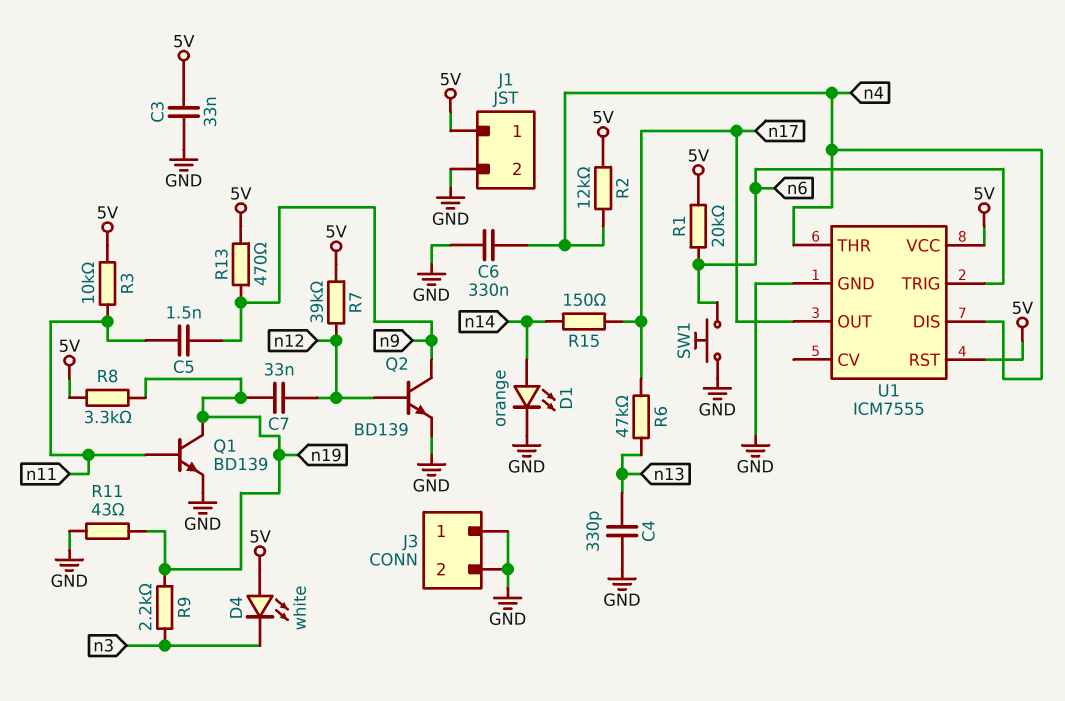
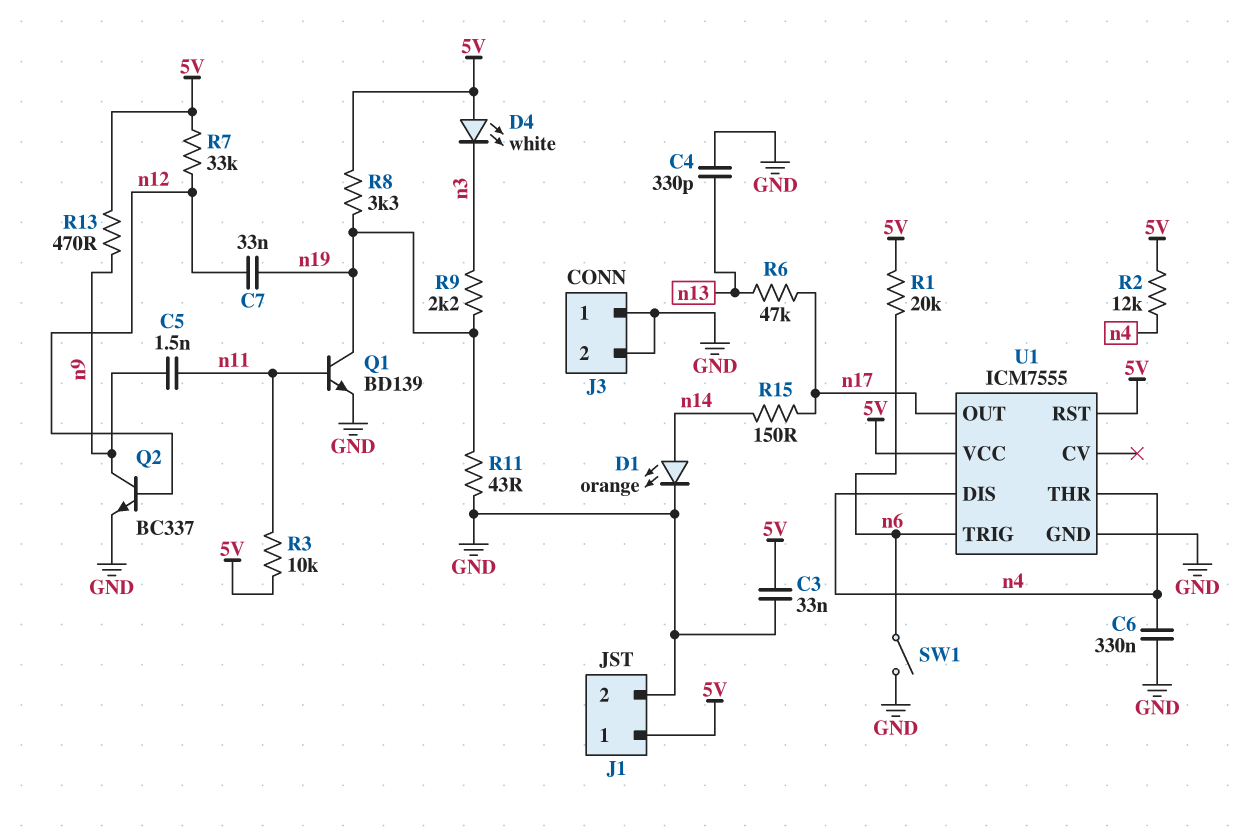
Q2: NPN BD139 (B n12, C n9, E GND) -> NPN BC337 (B n12, C n9, E GND)
R7: 39k (5V, n12) -> 33k (5V, n12)
SW1: button (GND, n6) -> switch (GND, n6)

